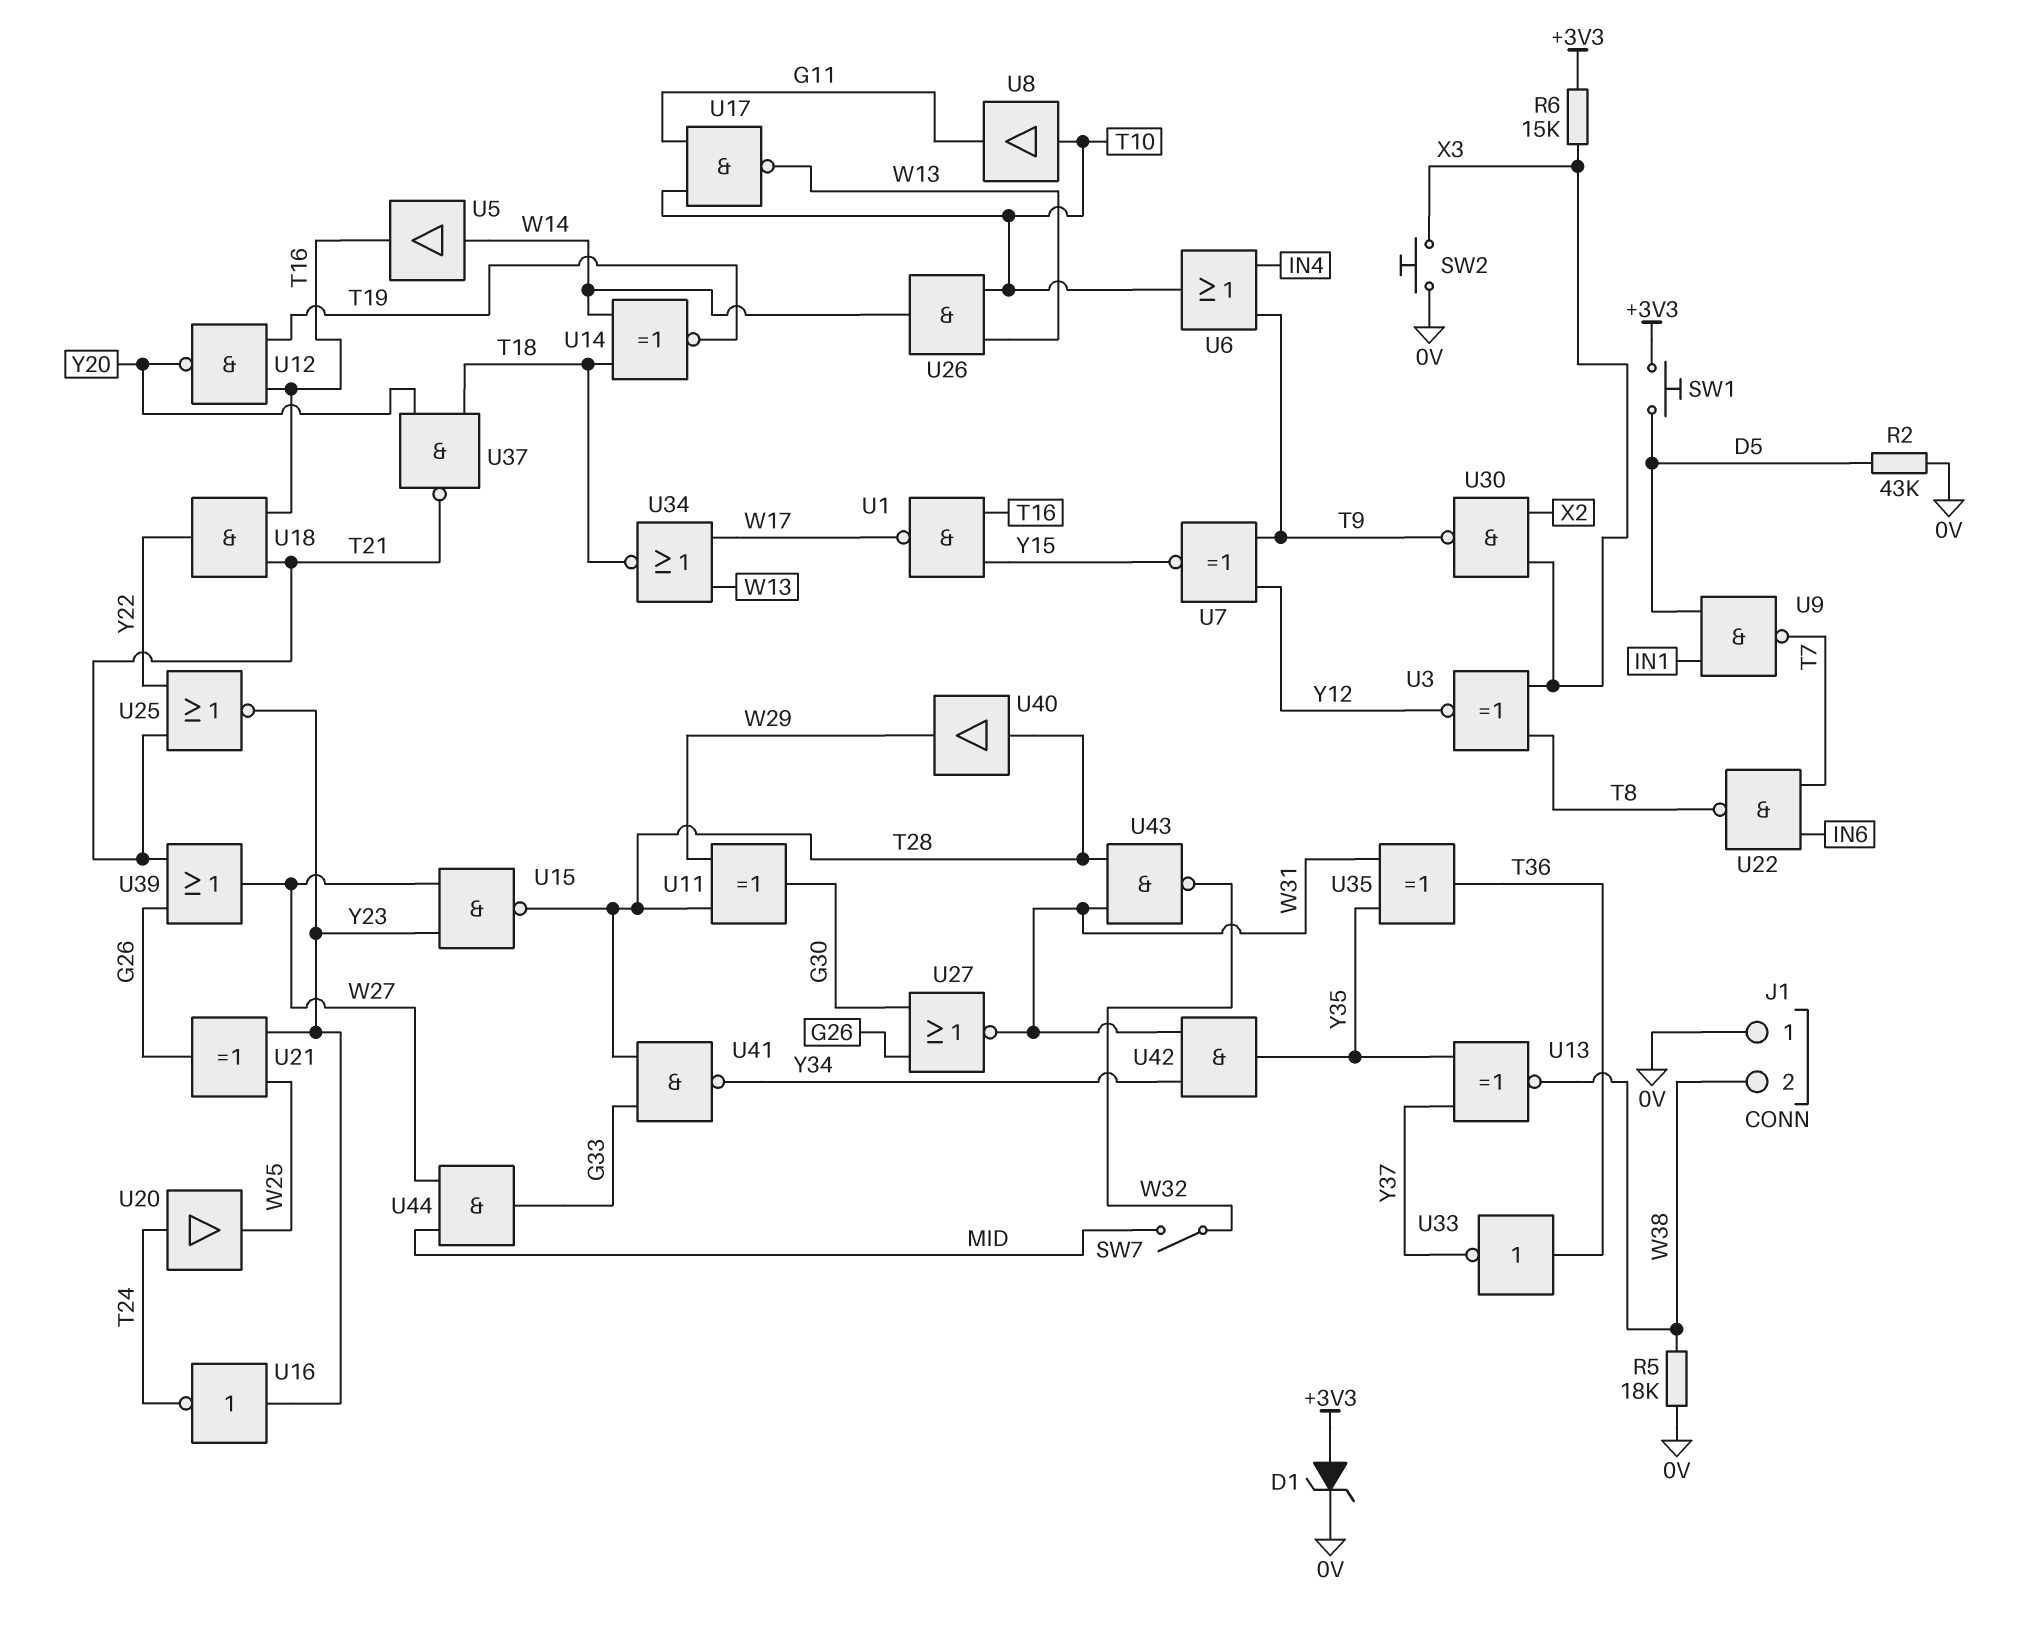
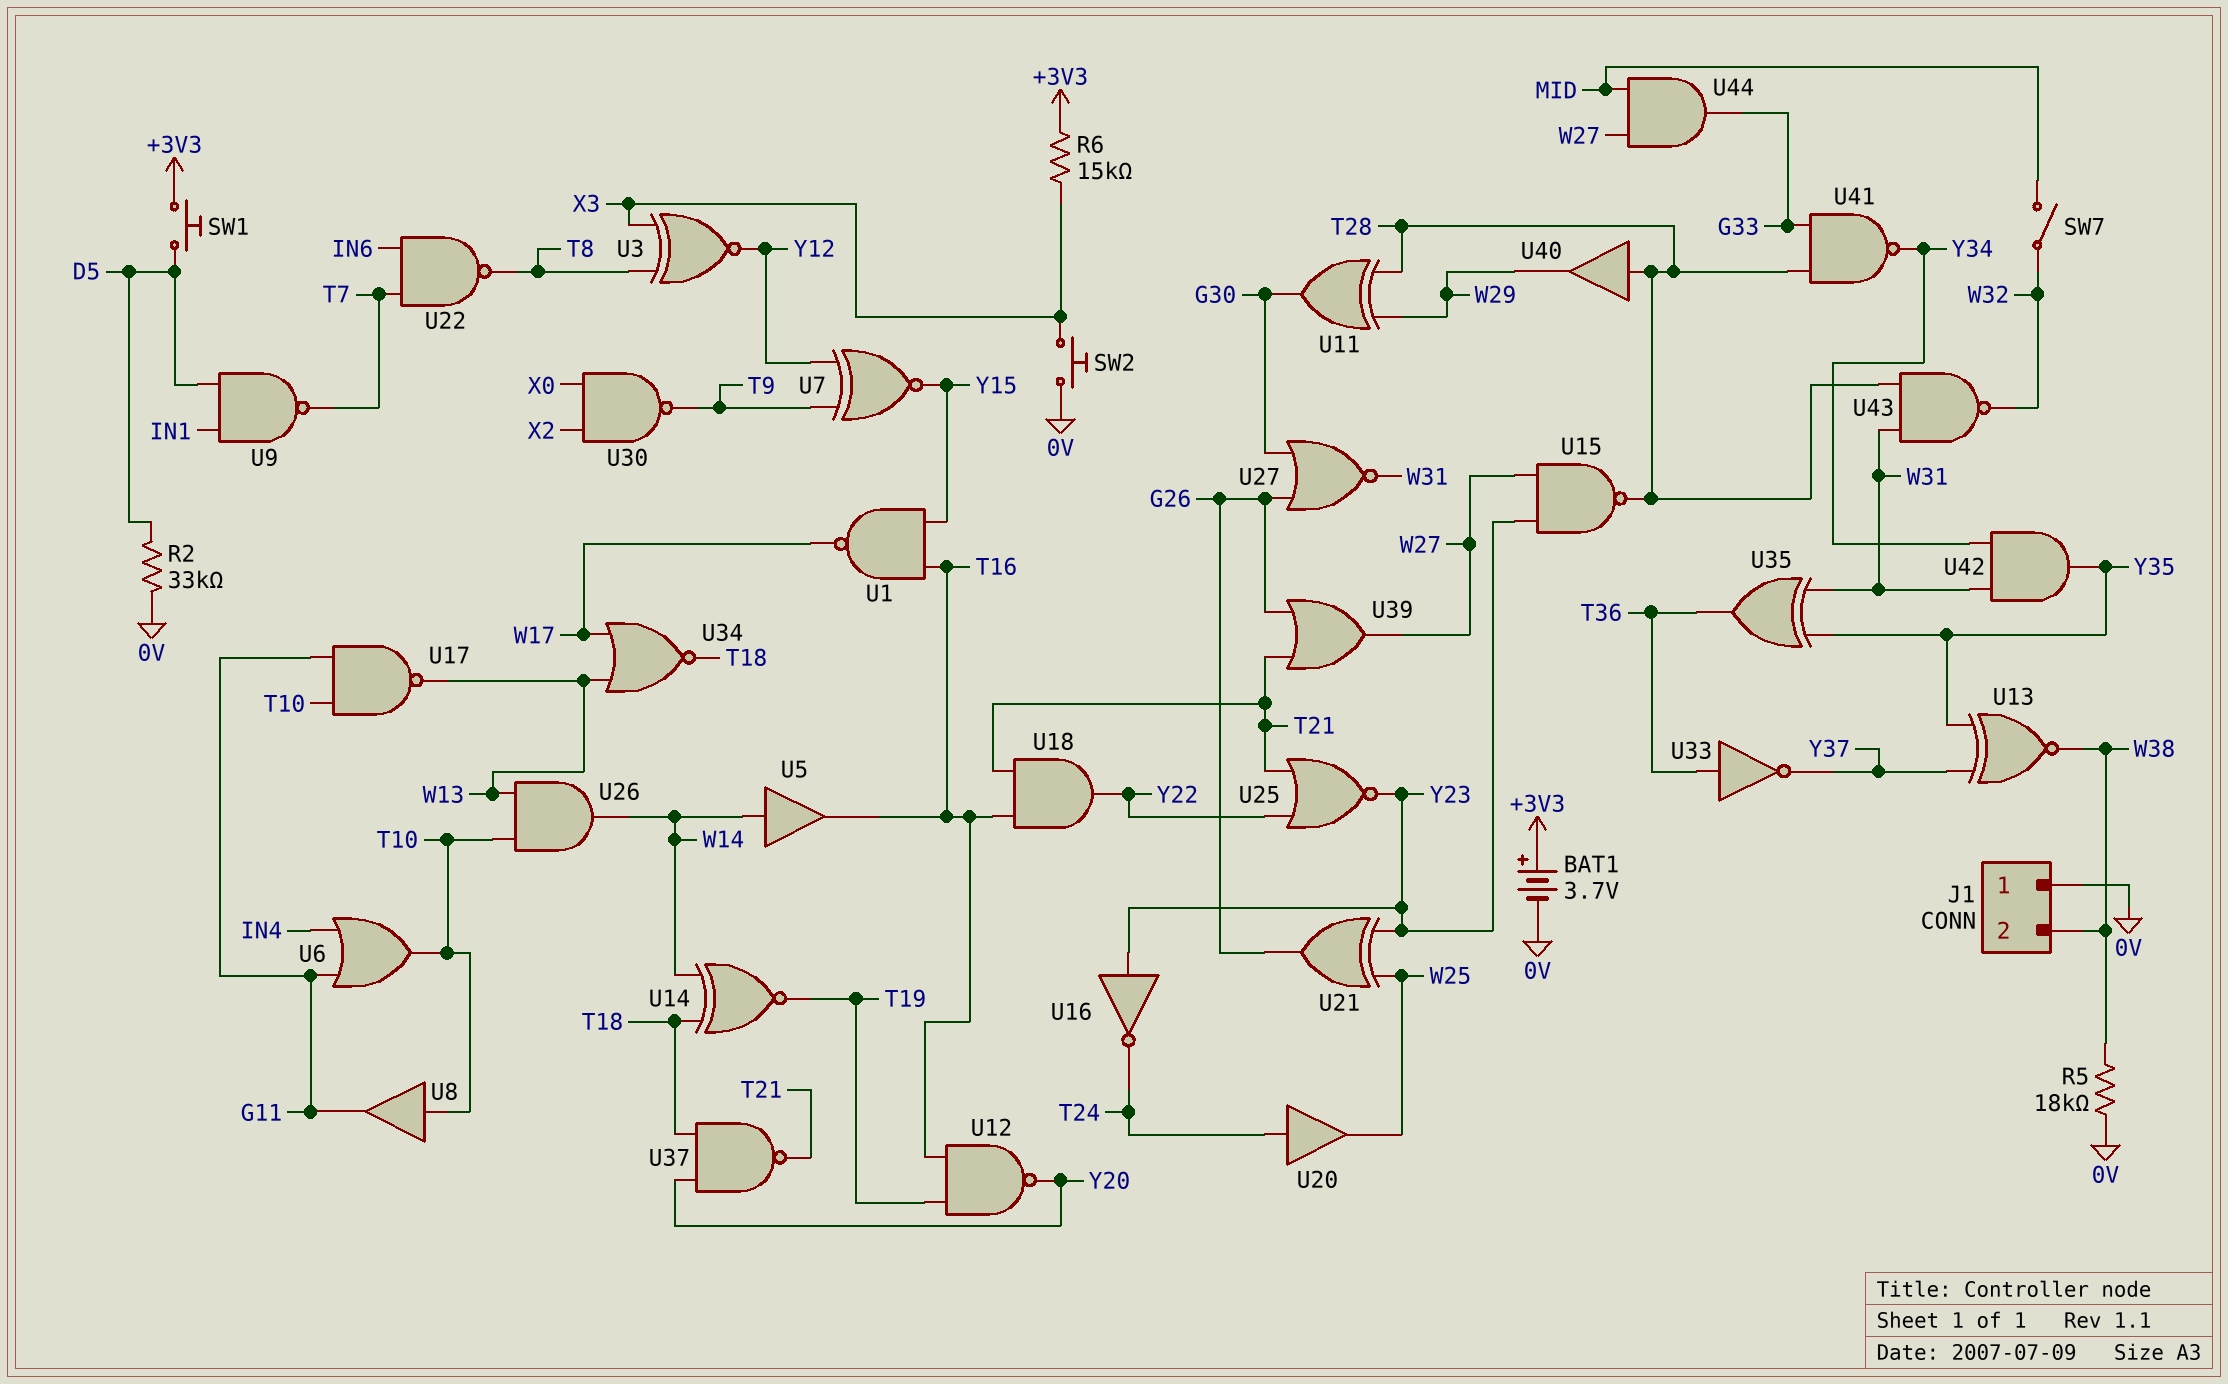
BAT1: none -> 3.7V (plus +3V3, minus 0V)
D1: zener (A +3V3, K 0V) -> none
R2: 43k (0V, D5) -> 33k (0V, D5)
U6: OR (in IN4, in T9, out T10) -> OR (in G11, in IN4, out T10)
U30: NAND (in X2, in X3, out T9) -> NAND (in X0, in X2, out T9)

